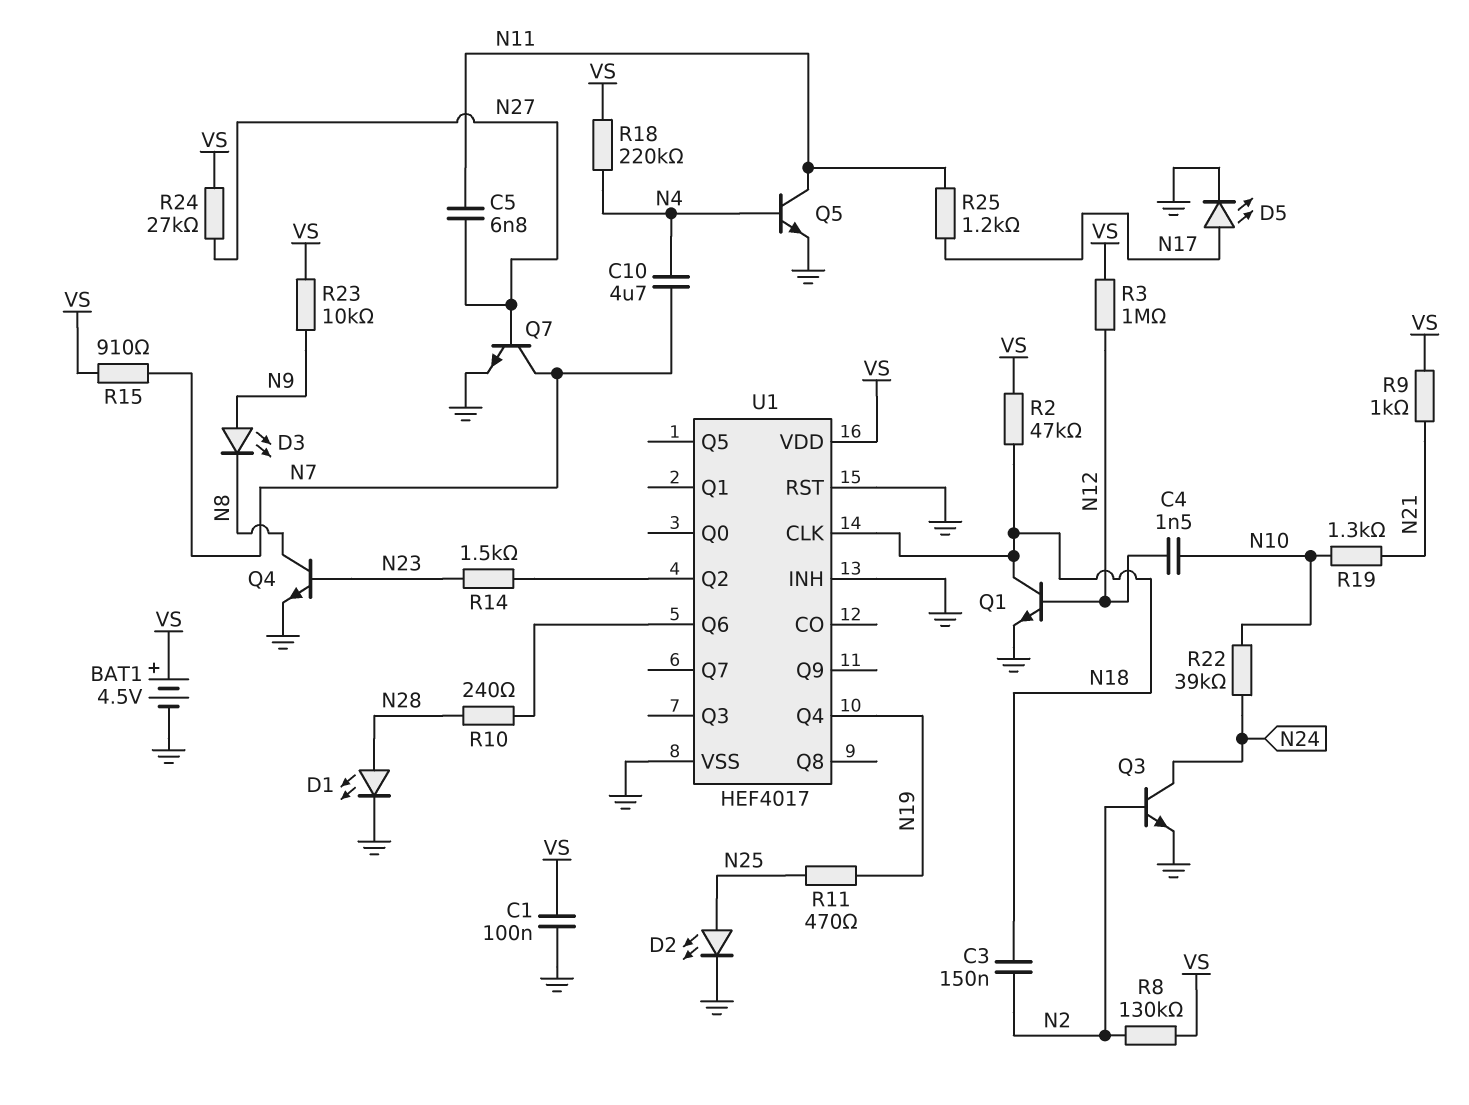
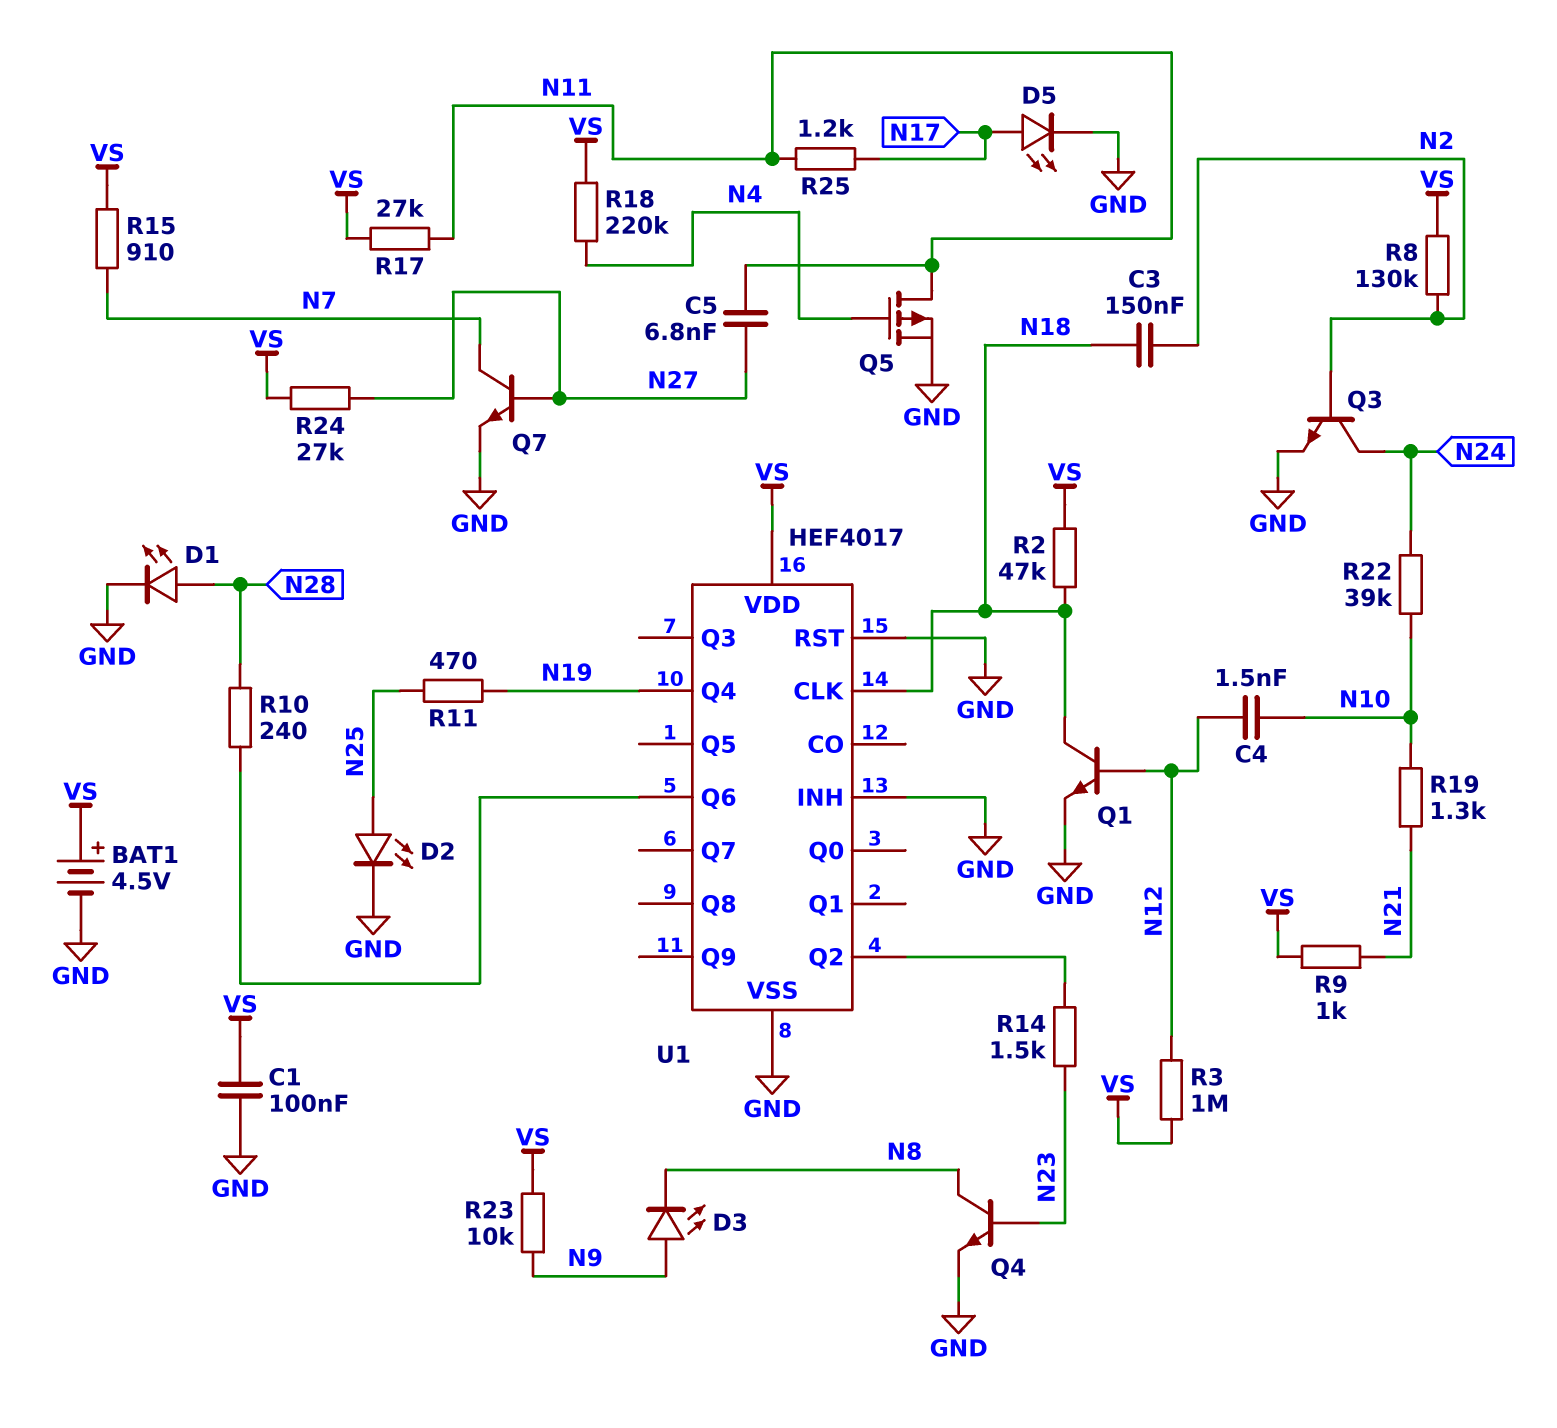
C10: 4.7uF (N4, N7) -> none
Q5: NPN (B N4, C N11, E GND) -> PMOS (G N4, D N11, S GND)
R17: none -> 27k (N11, VS)

